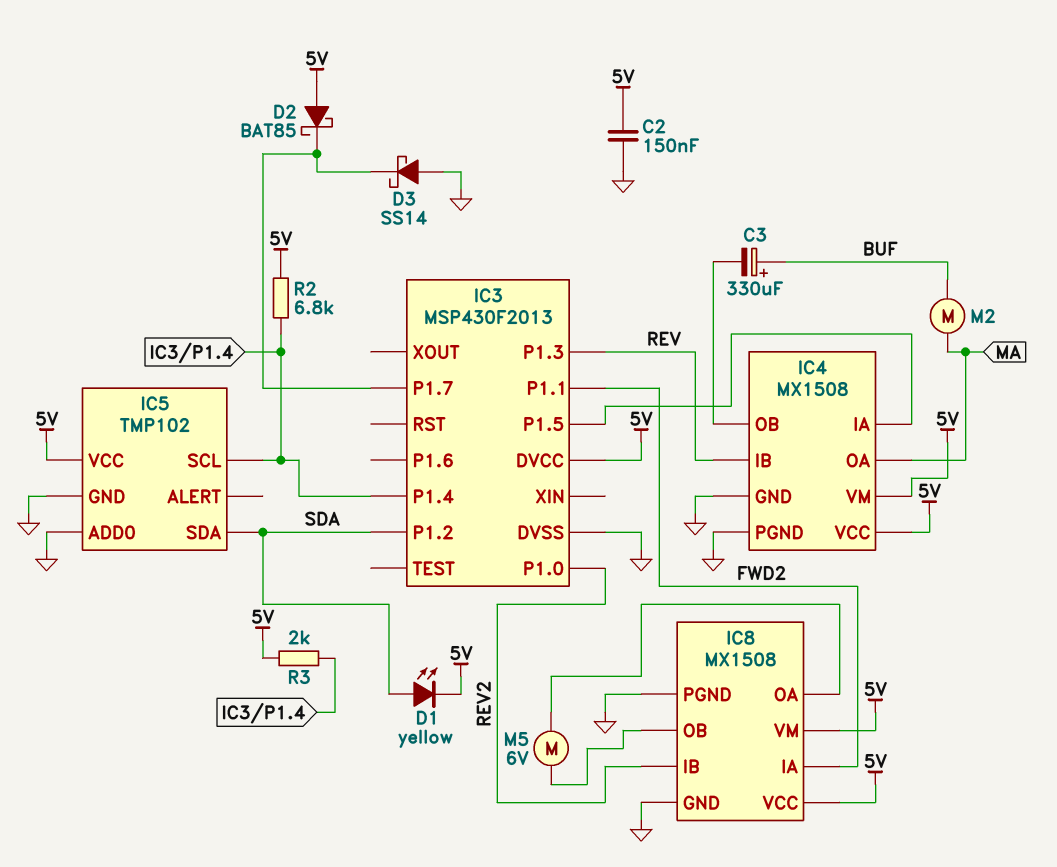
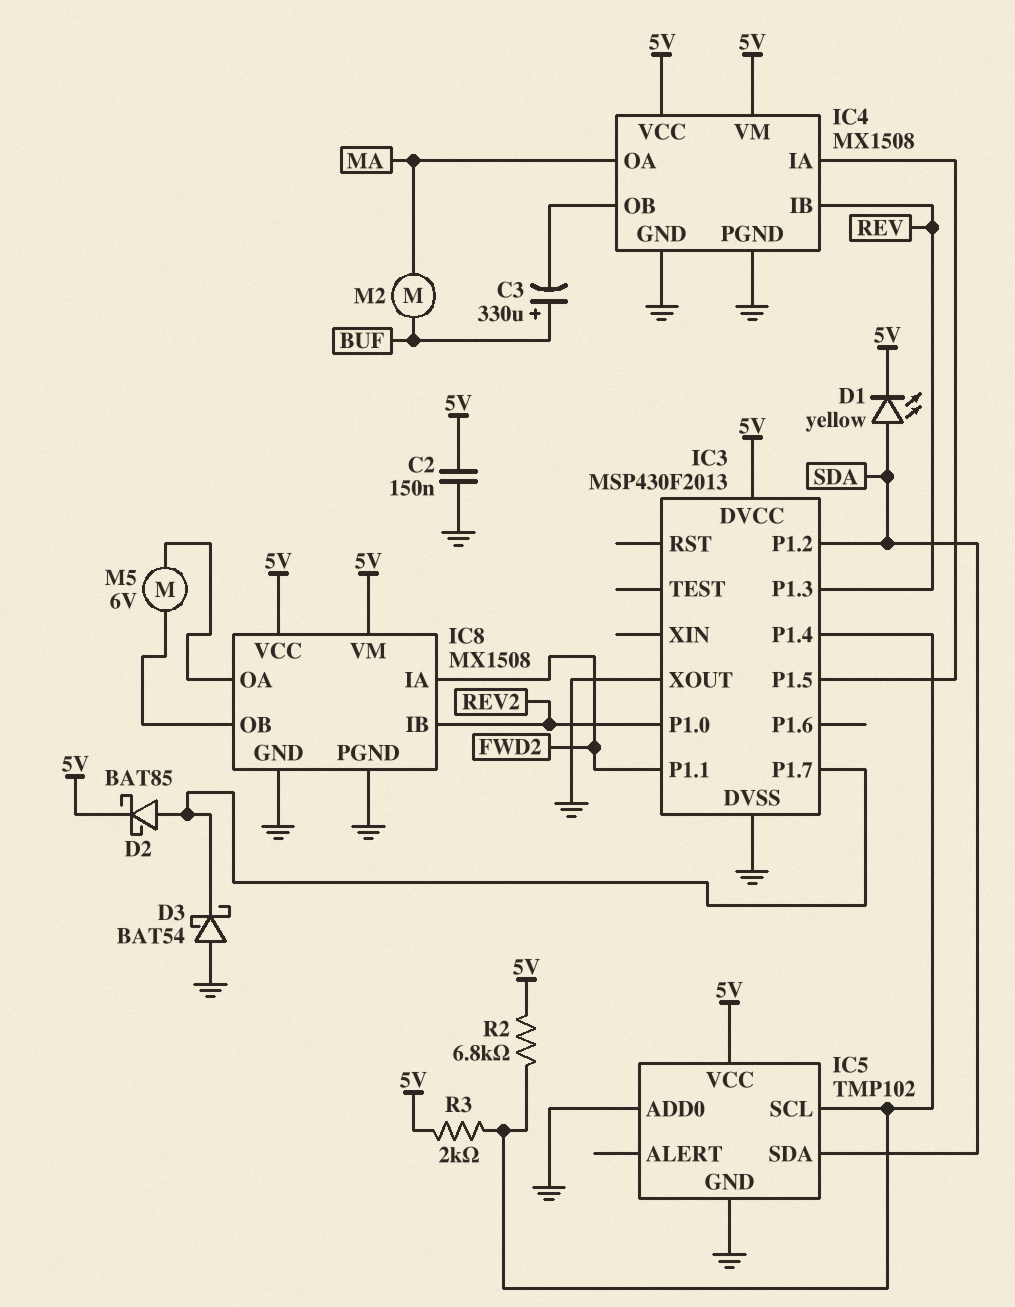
D2: schottky BAT85 (A 5V, K IC3/P1.7) -> schottky BAT85 (A IC3/P1.7, K 5V)
D3: schottky SS14 (A GND, K IC3/P1.7) -> schottky BAT54 (A GND, K IC3/P1.7)
IC3 pin XOUT: none -> GND

